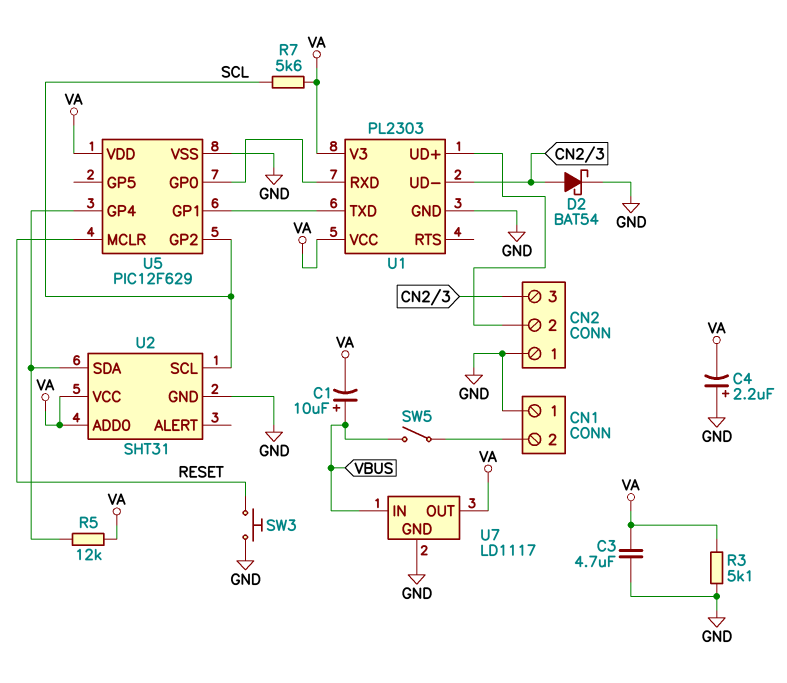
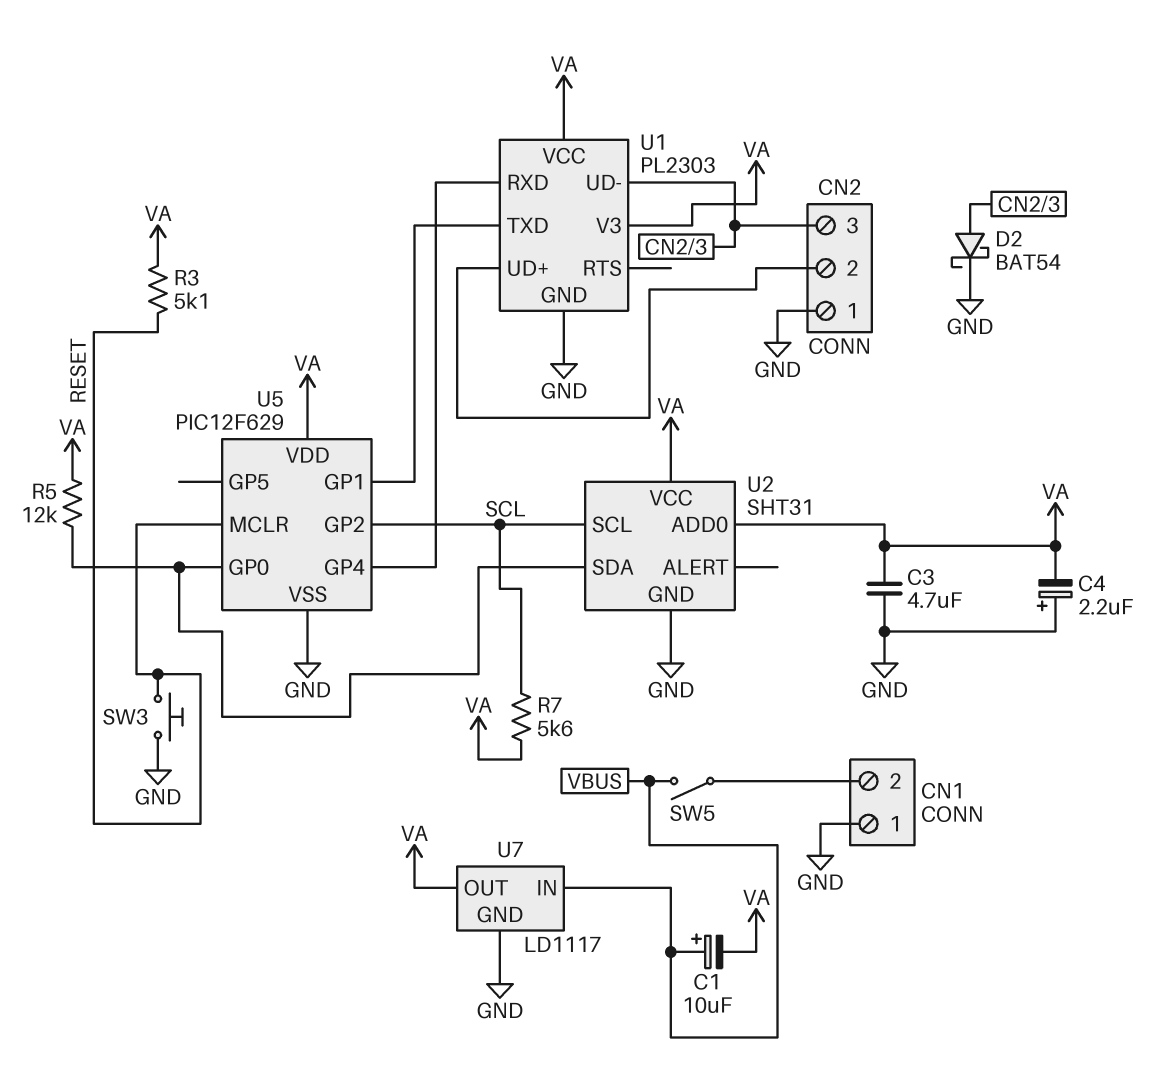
R3: 5.1k (GND, VA) -> 5.1k (RESET, VA)
U5 pin GP0: U1/RXD -> U2/SDA
U5 pin GP4: U2/SDA -> U1/RXD

